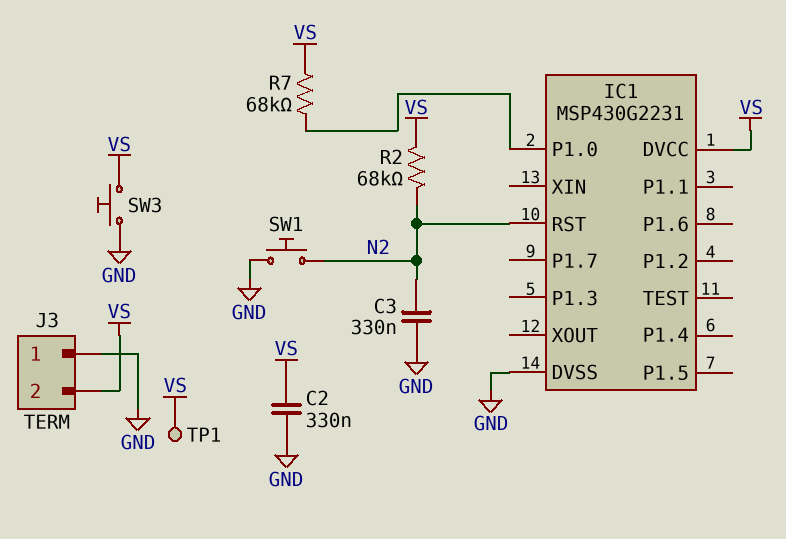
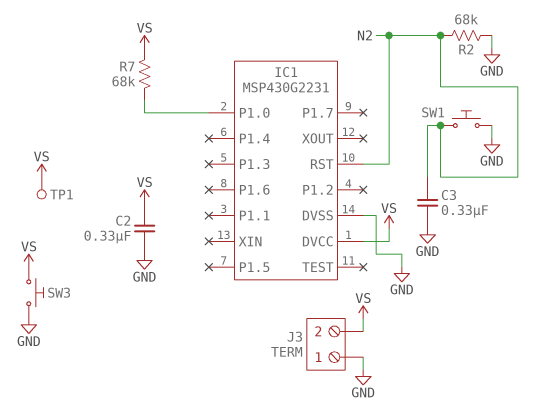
R2: 68k (N2, VS) -> 68k (GND, N2)

